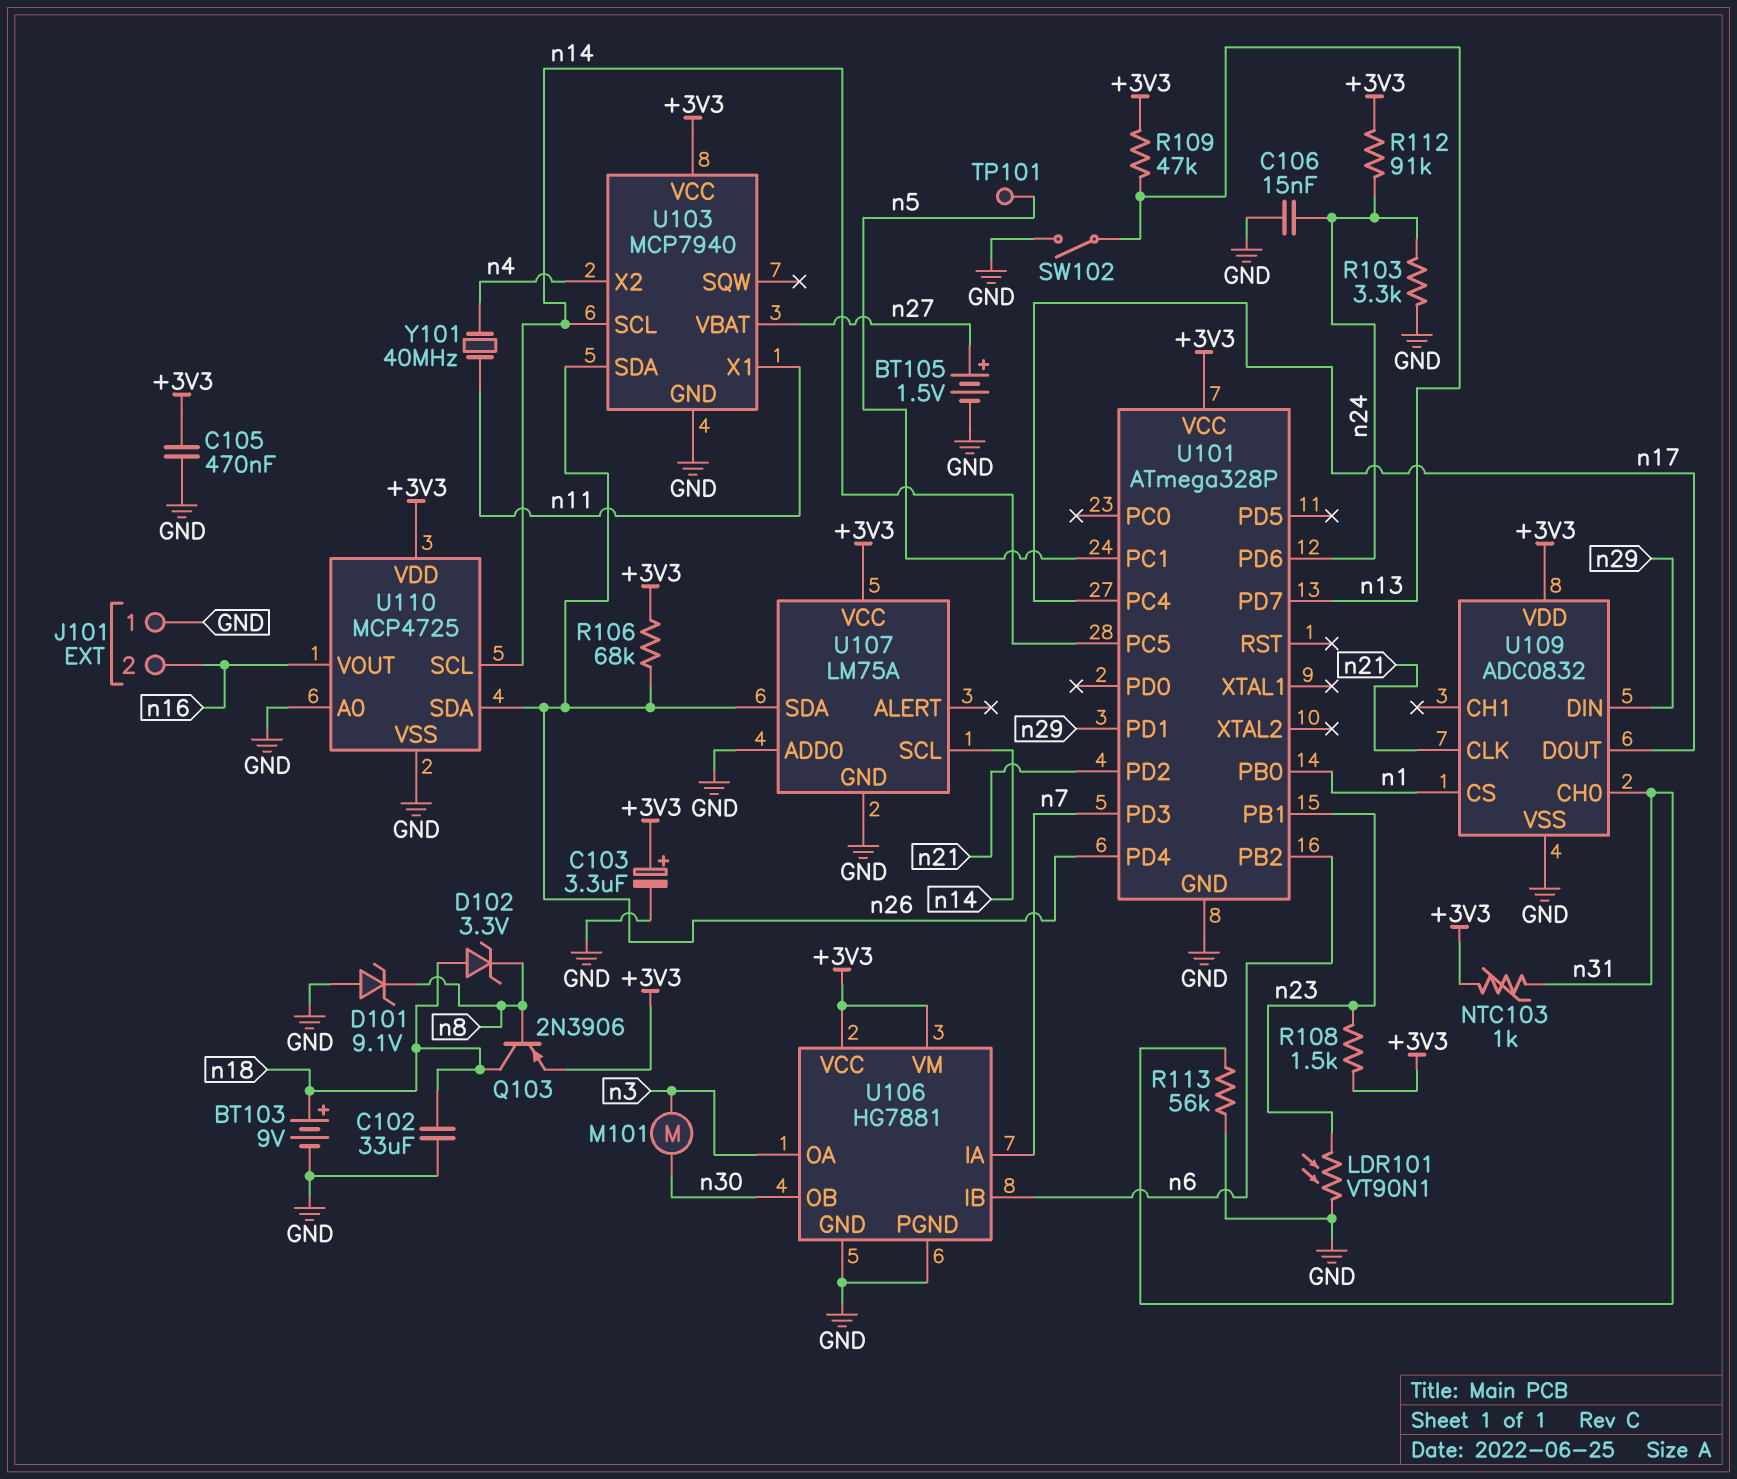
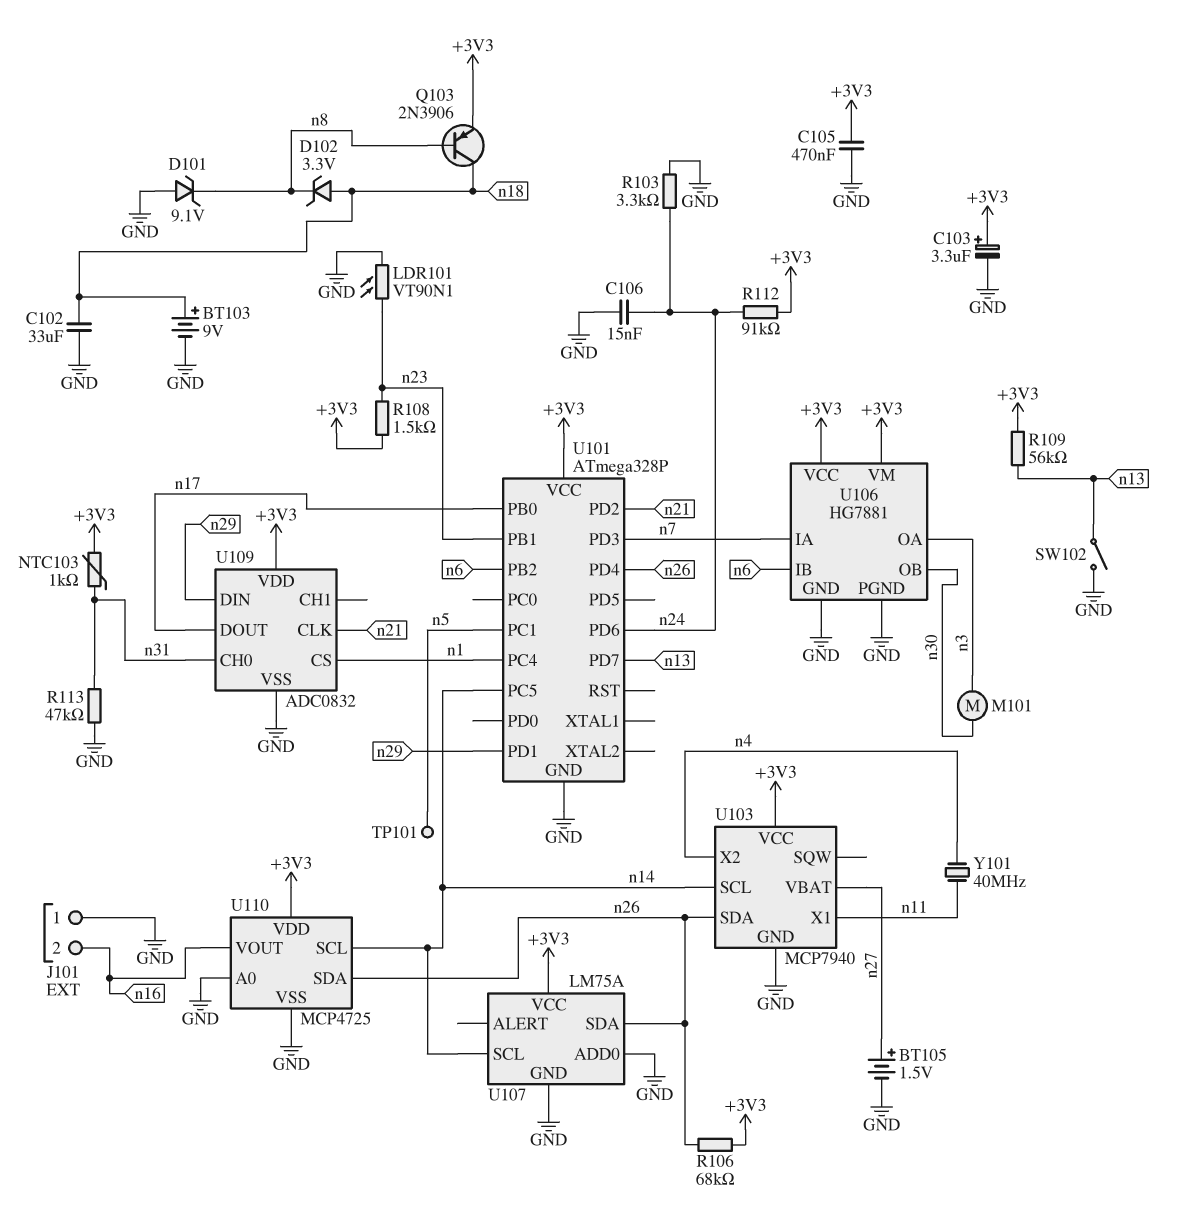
R109: 47k (+3V3, n13) -> 56k (+3V3, n13)
R113: 56k (GND, n31) -> 47k (GND, n31)
U101 pin PB0: n1 -> n17
U101 pin PC4: n17 -> n1

